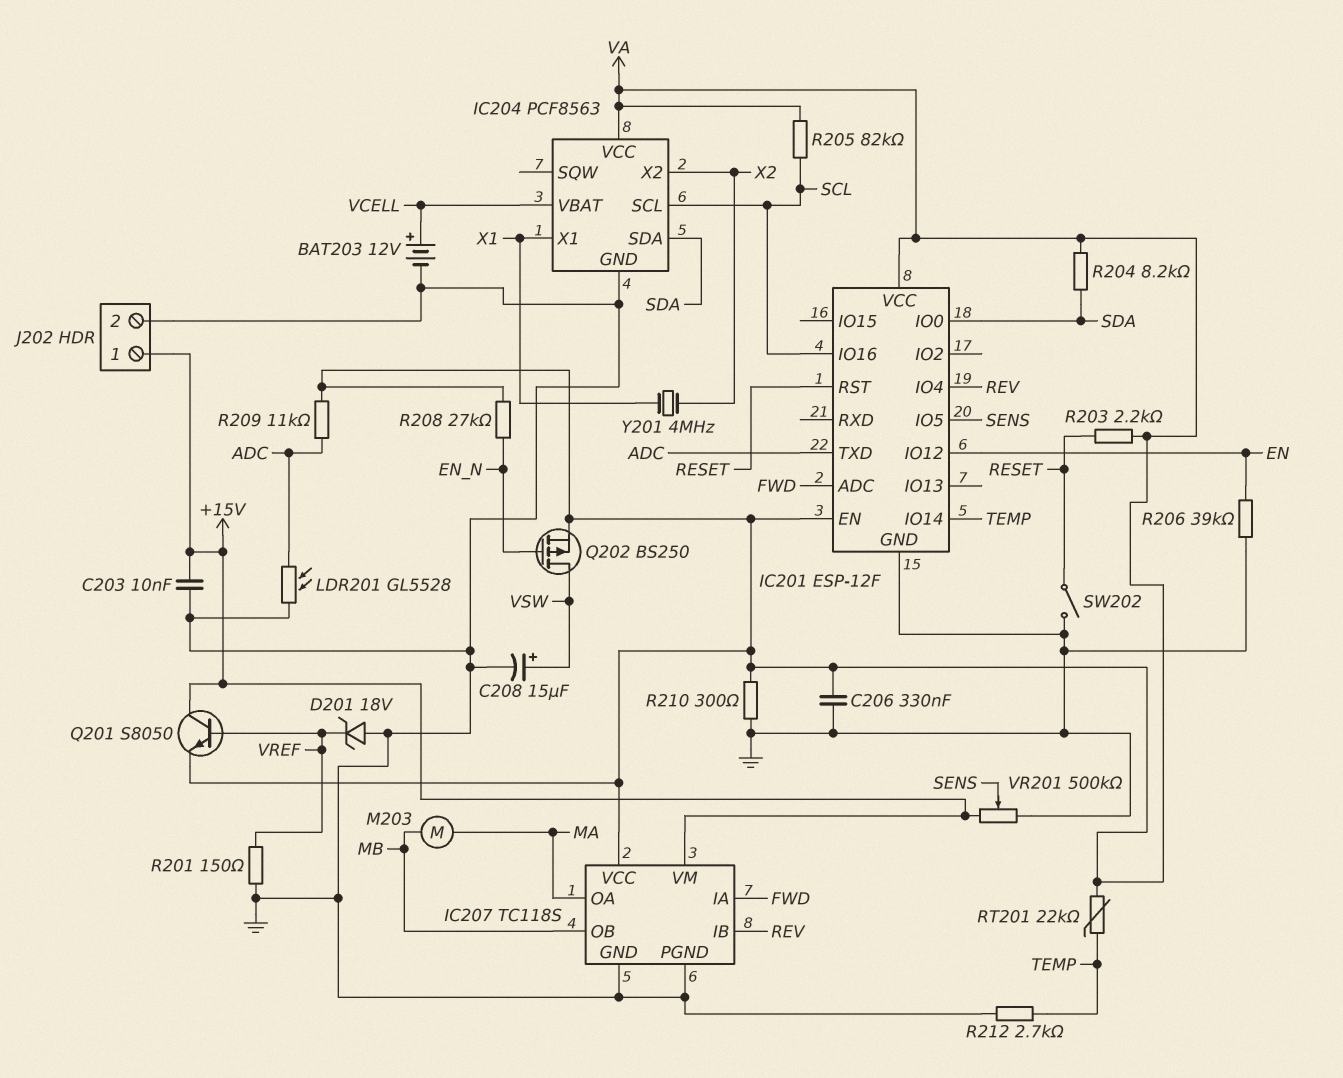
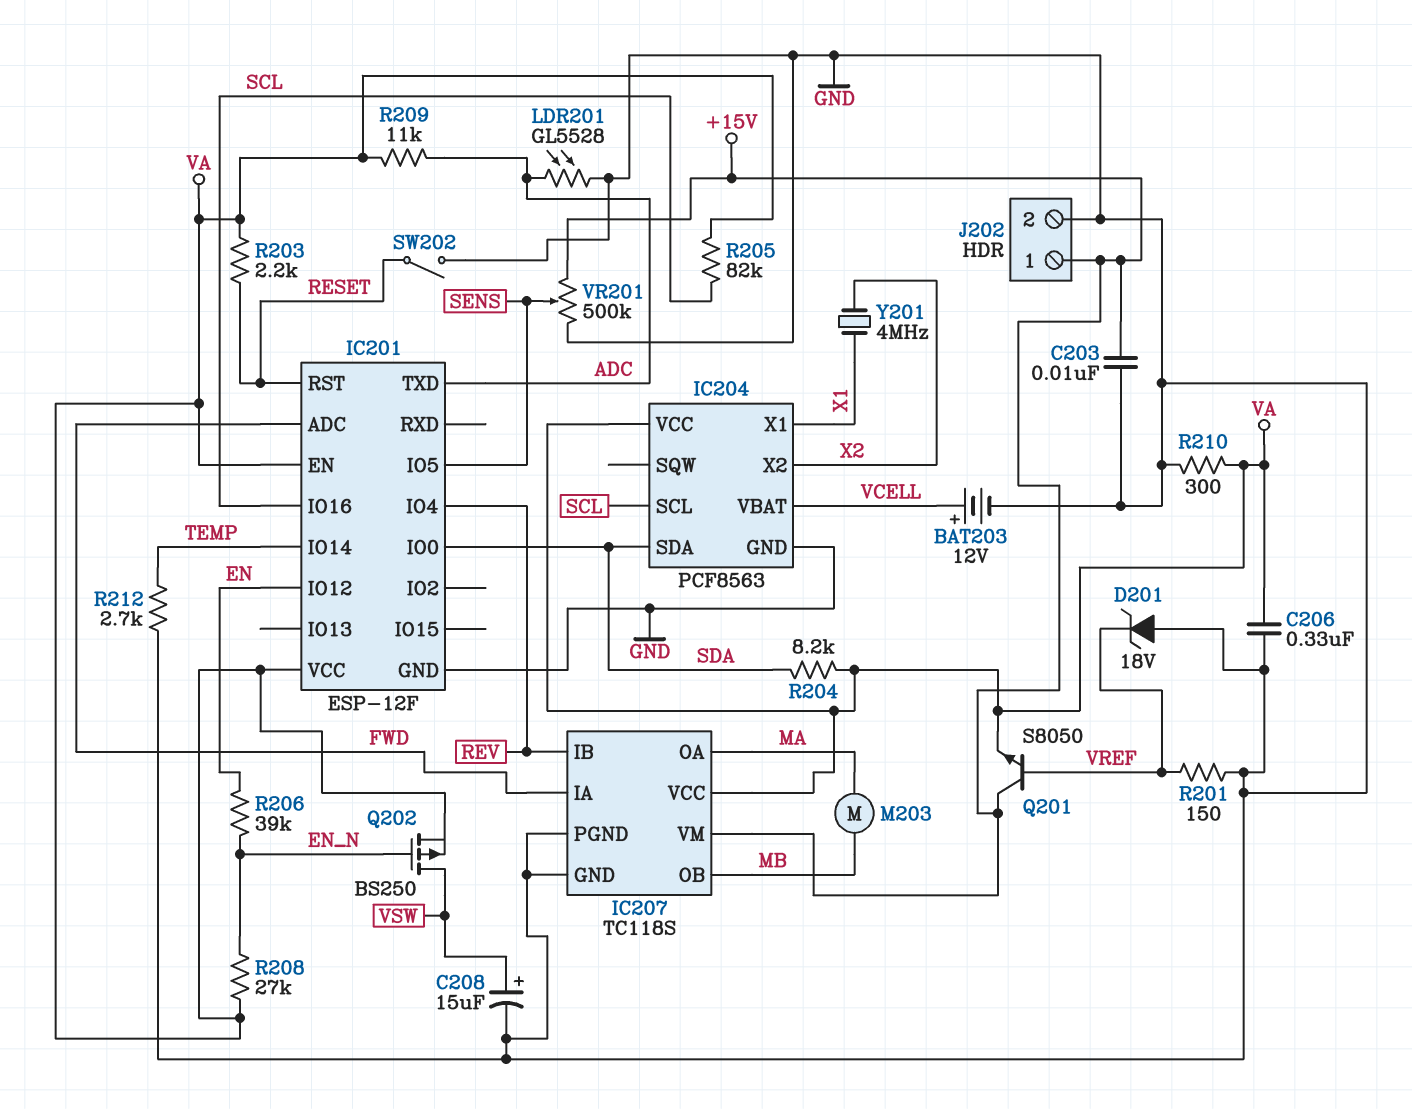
R206: 39k (EN, GND) -> 39k (EN, EN_N)
RT201: 22k (TEMP, VA) -> none

